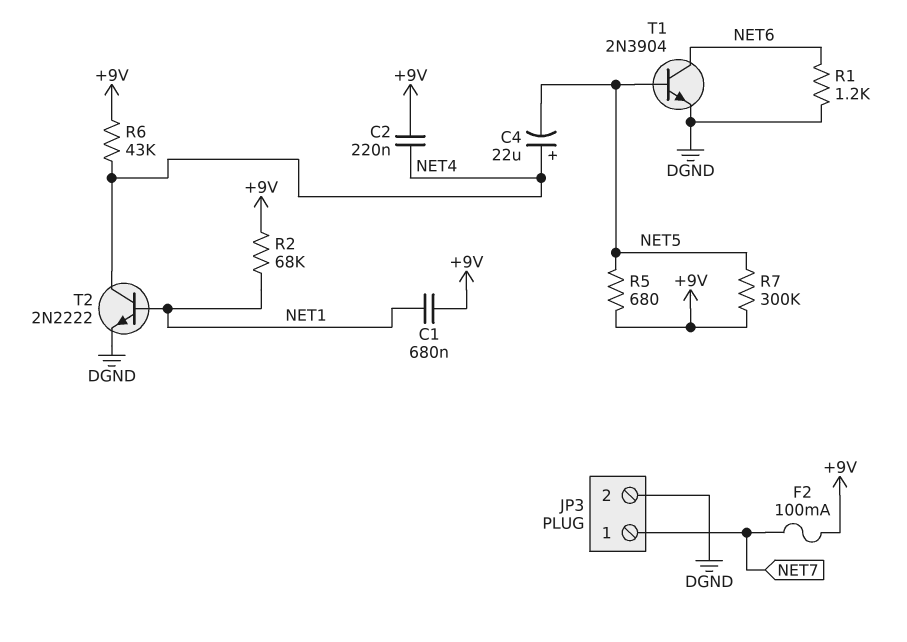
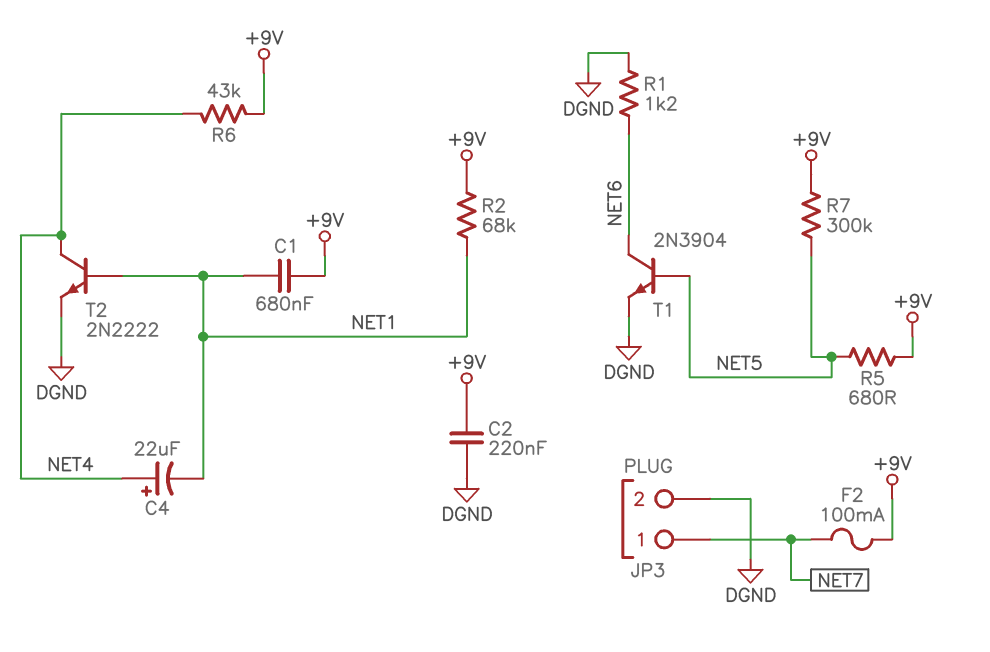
C2: 220nF (+9V, NET4) -> 220nF (+9V, DGND)
C4: 22uF (plus NET4, minus NET5) -> 22uF (plus NET4, minus NET1)

